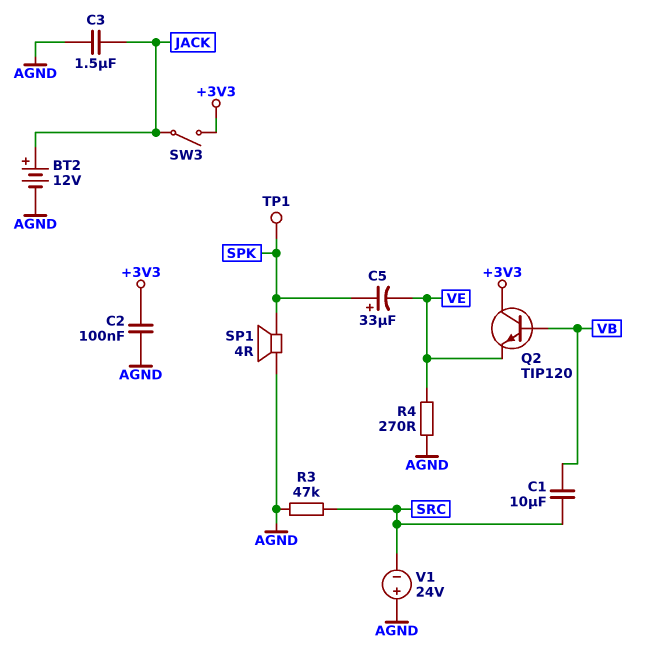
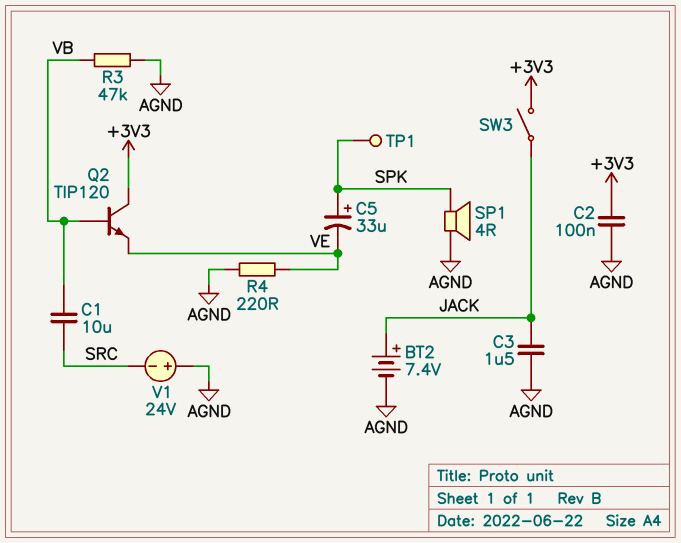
BT2: 12V (plus JACK, minus AGND) -> 7.4V (plus JACK, minus AGND)
R3: 47k (AGND, SRC) -> 47k (AGND, VB)
R4: 270 (AGND, VE) -> 220 (AGND, VE)

